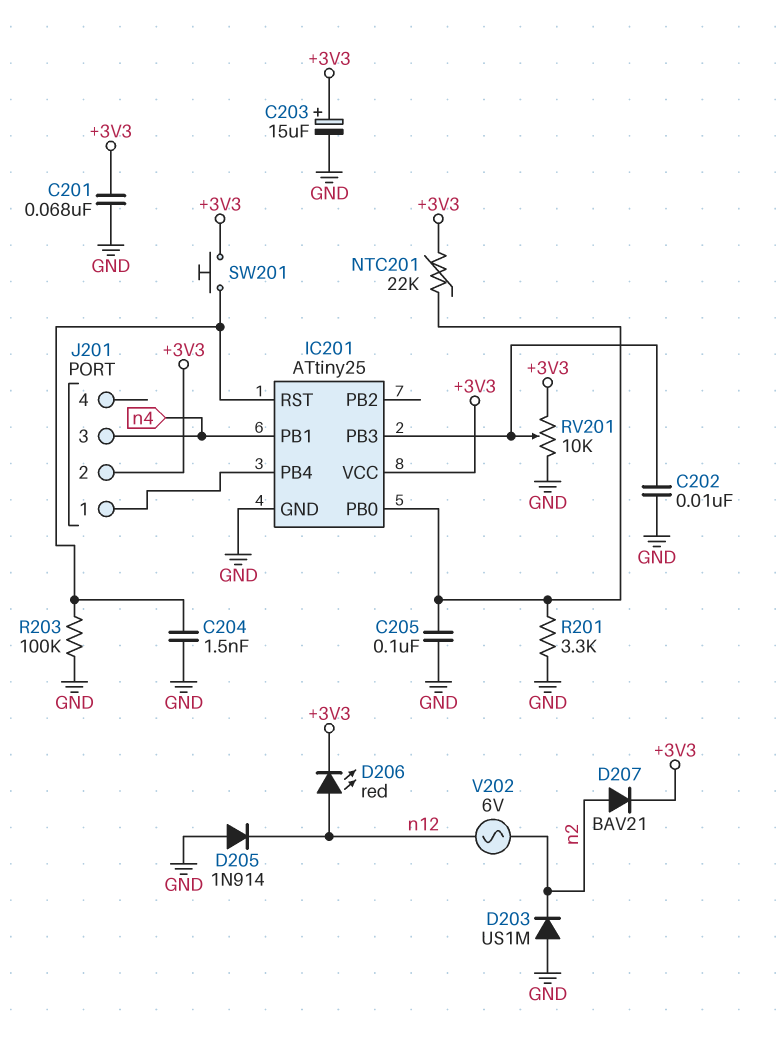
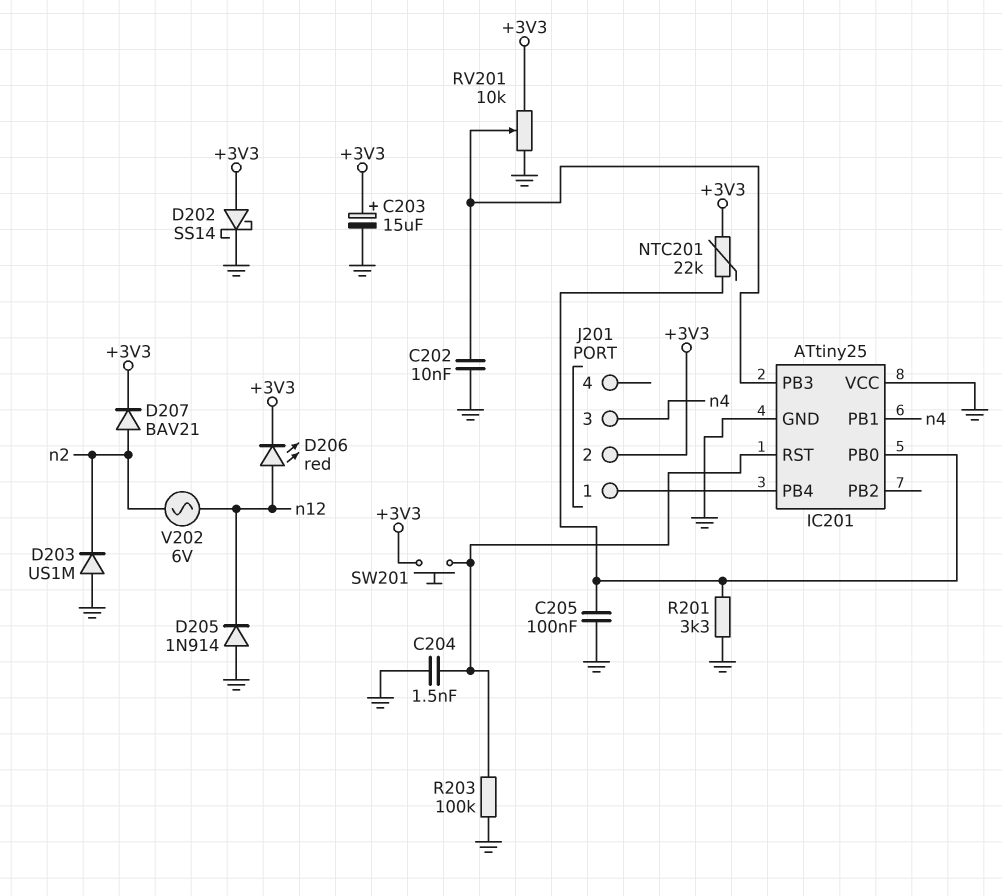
C201: 68nF (+3V3, GND) -> none
D202: none -> schottky SS14 (A +3V3, K GND)
IC201 pin VCC: +3V3 -> GND

